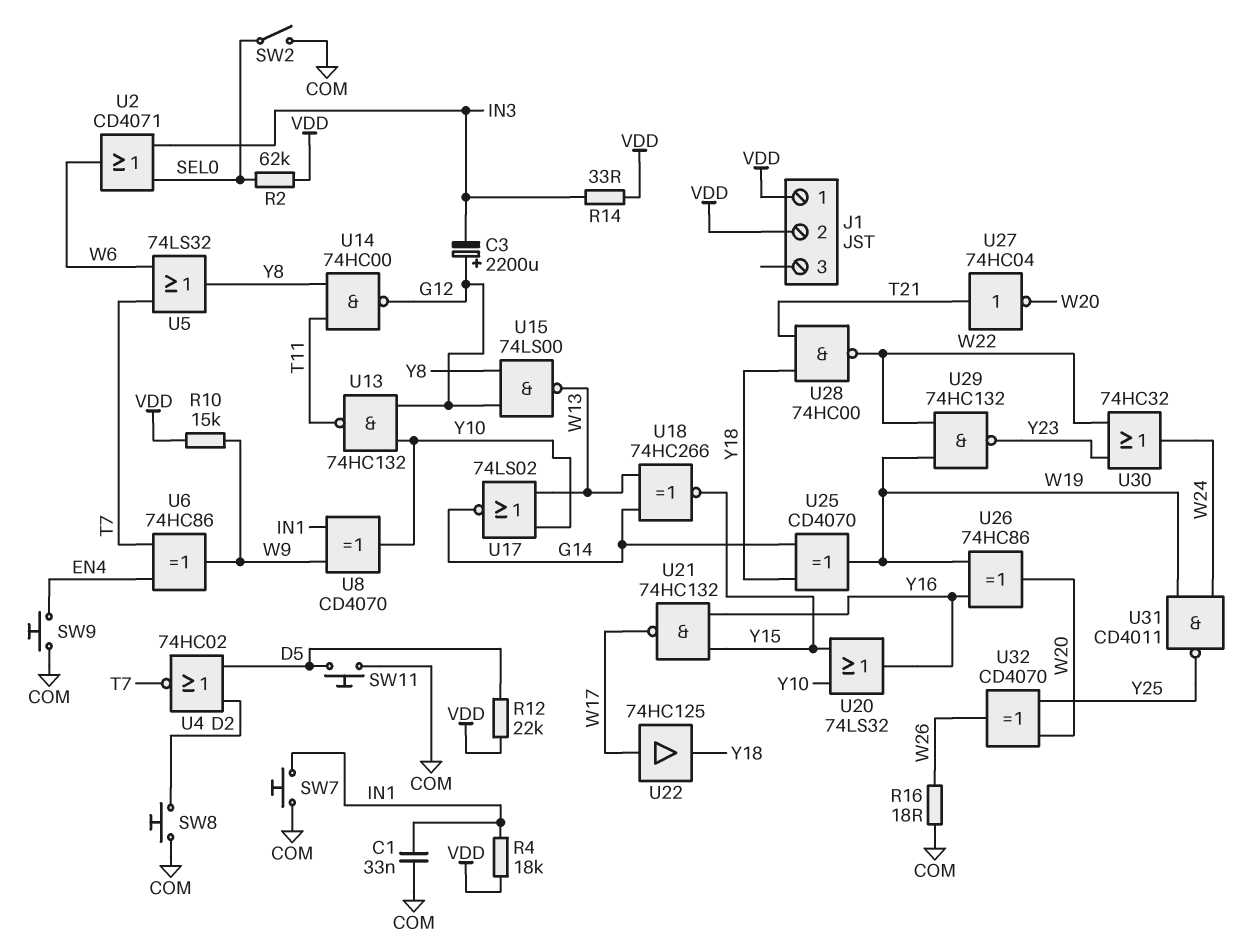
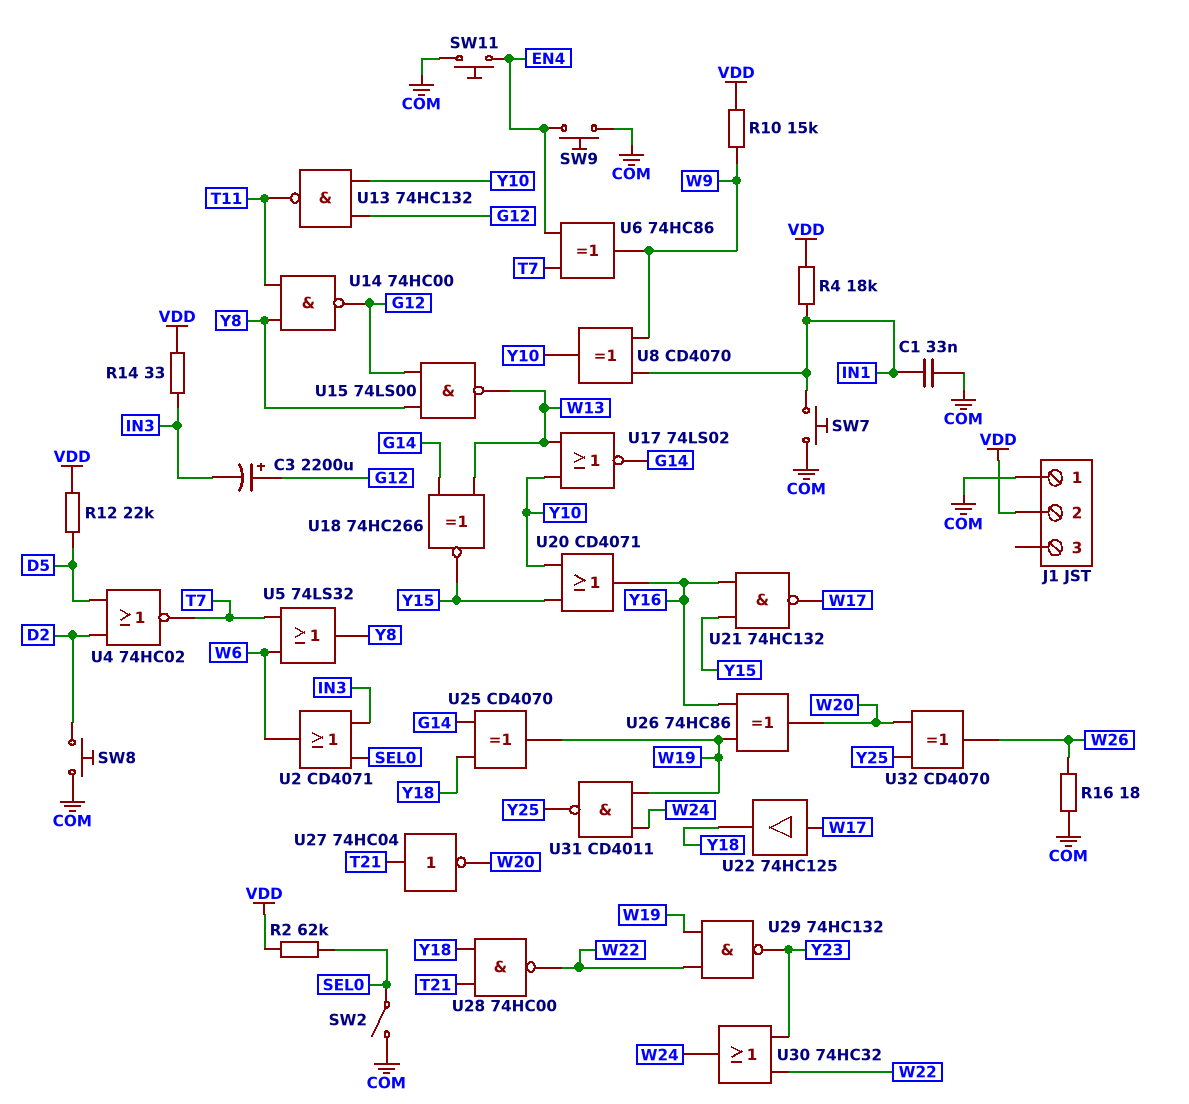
J1 pin 1: VDD -> COM
SW11: button (COM, D5) -> button (COM, EN4)
U20: OR 74LS32 (in Y10, in Y15, out Y16) -> OR CD4071 (in Y10, in Y15, out Y16)

